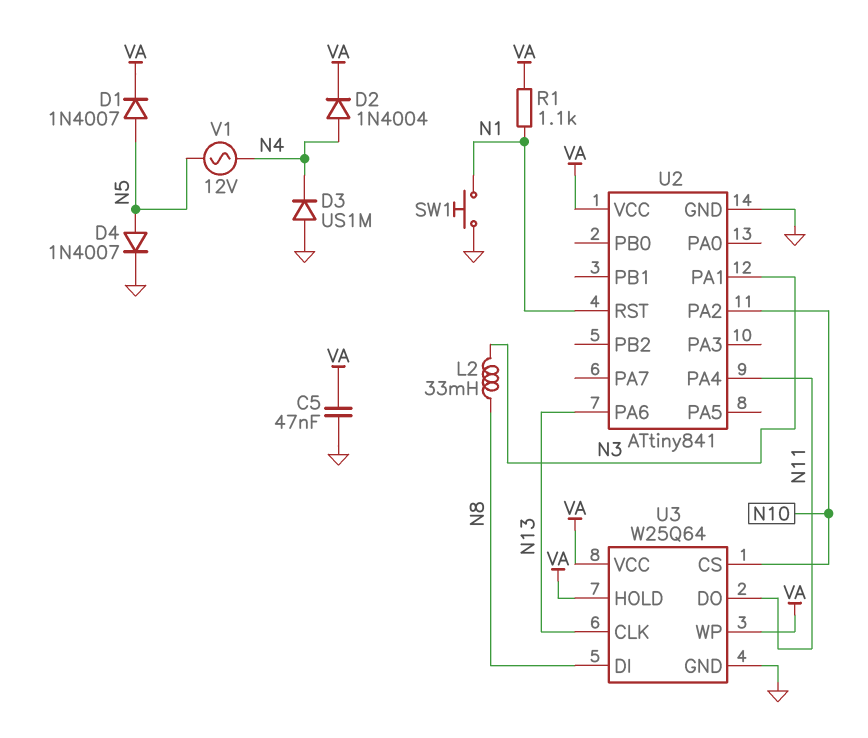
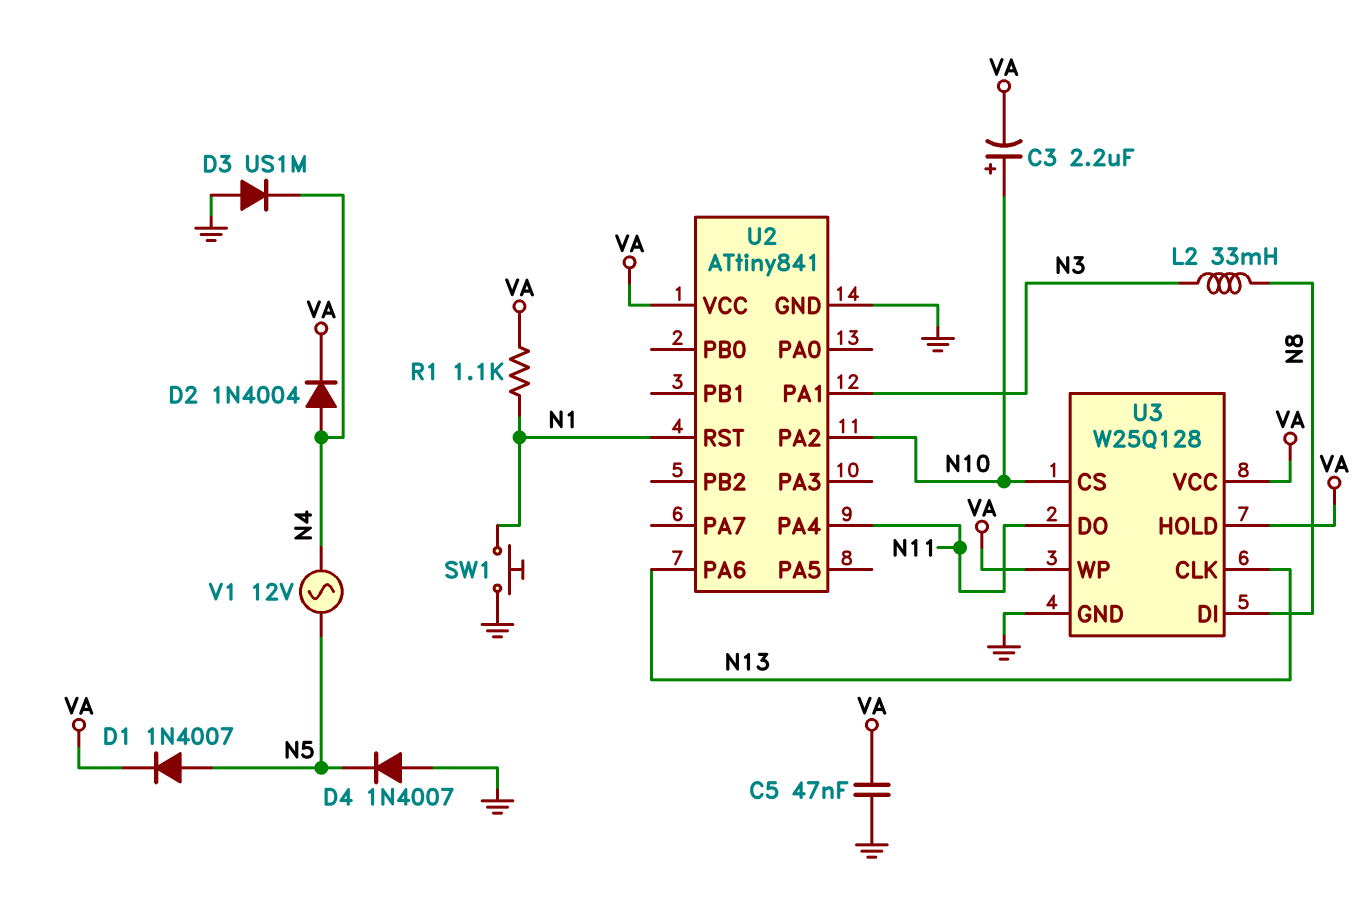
C3: none -> 2.2uF (plus N10, minus VA)
D4: diode 1N4007 (A N5, K GND) -> diode 1N4007 (A GND, K N5)
U3: W25Q64 -> W25Q128

